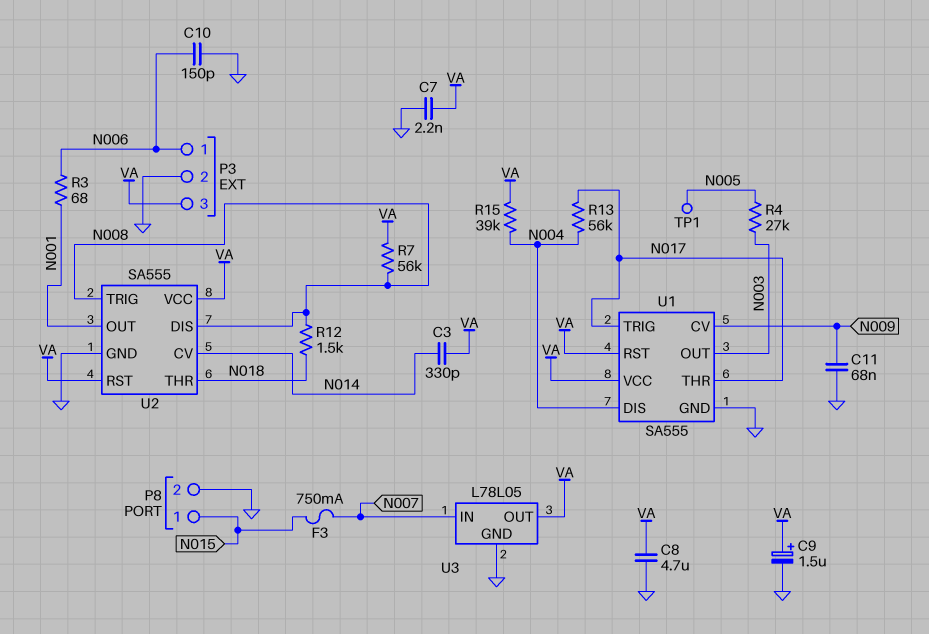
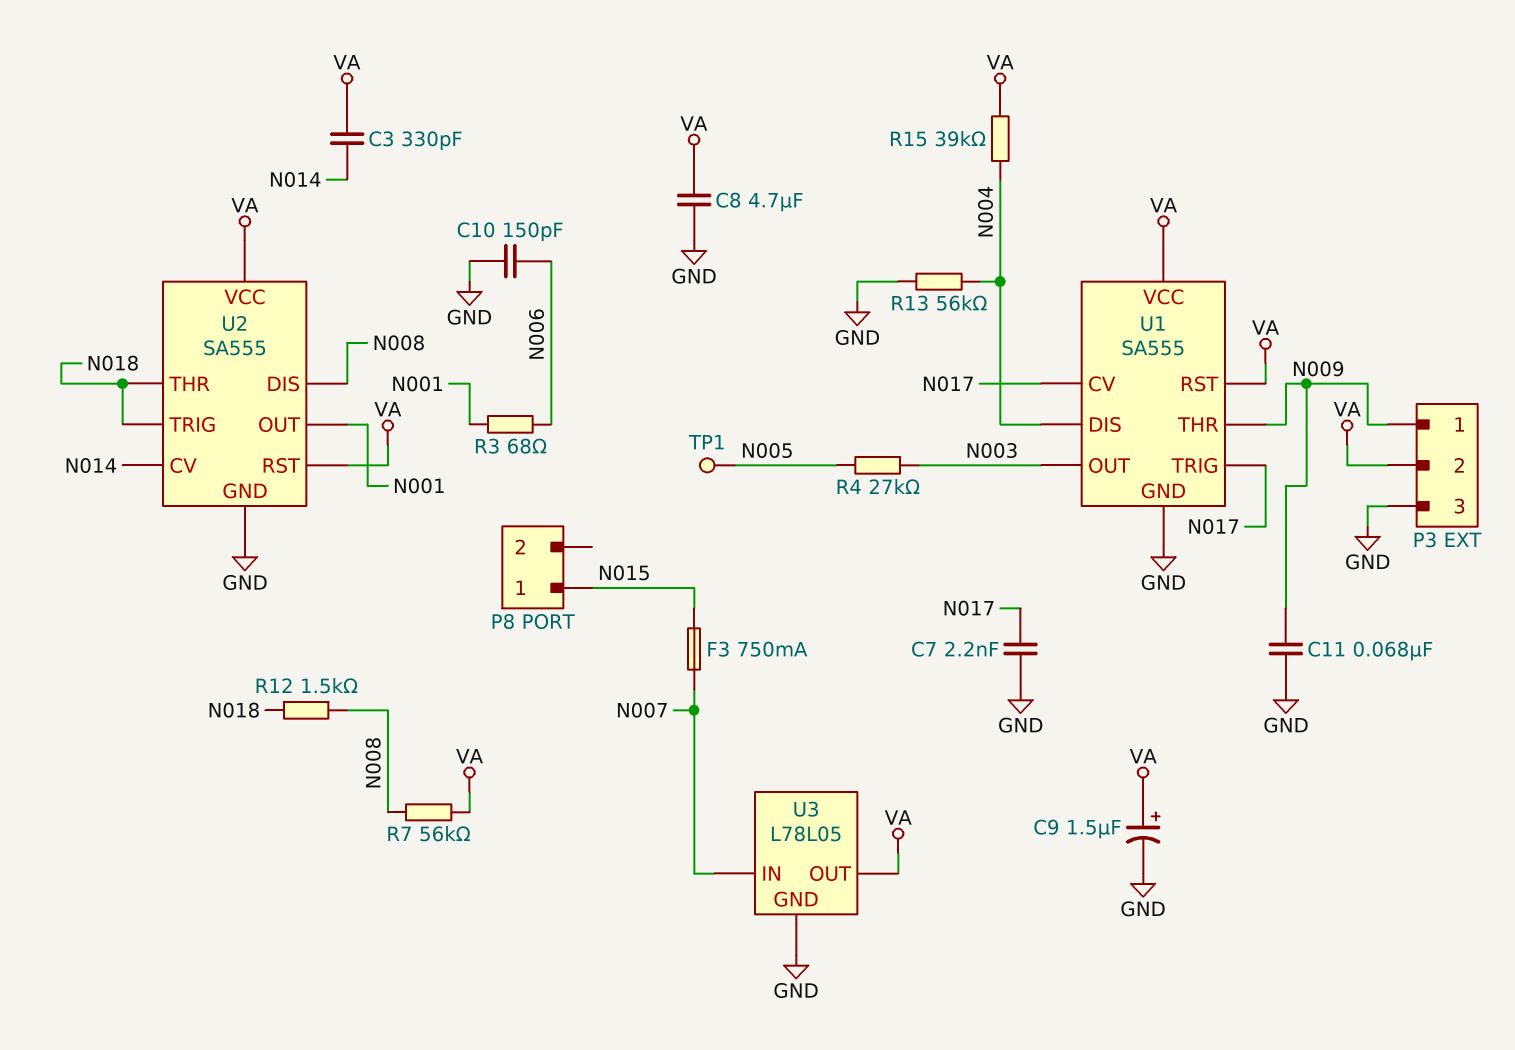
C7: 2.2nF (GND, VA) -> 2.2nF (GND, N017)
P3 pin 1: N006 -> N009
P3 pin 2: GND -> VA
P3 pin 3: VA -> GND
P8 pin 2: GND -> none
R13: 56k (N004, N017) -> 56k (GND, N004)
U1 pin CV: N009 -> N017
U1 pin THR: N017 -> N009
U2 pin TRIG: N008 -> N018

